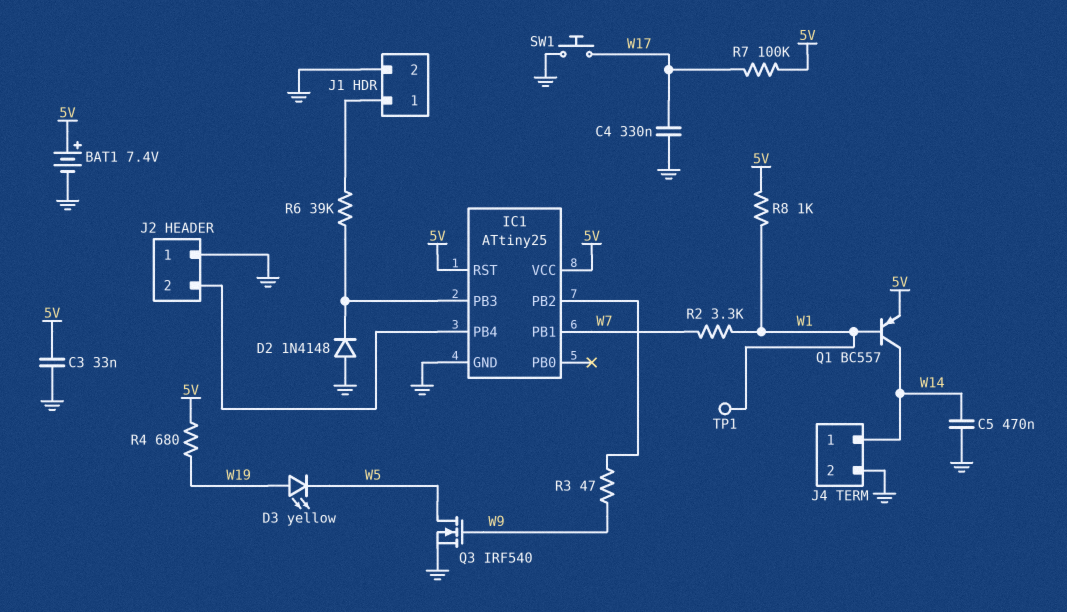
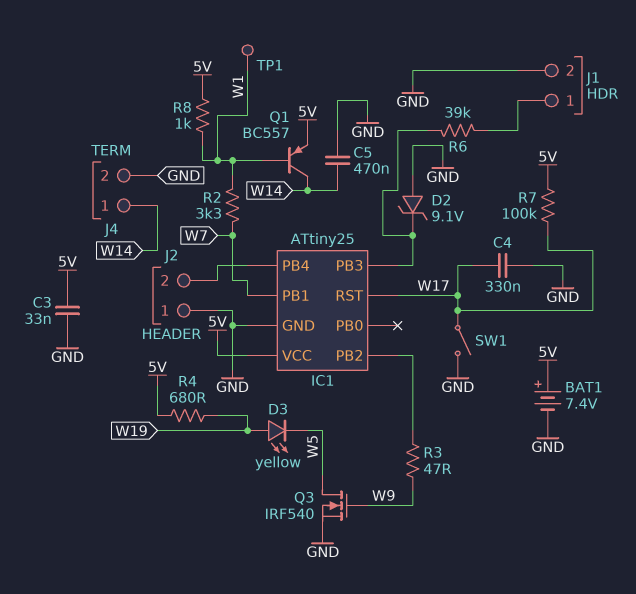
D2: diode 1N4148 (A GND, K IC1/PB3) -> zener 9.1V (A GND, K IC1/PB3)
IC1 pin RST: 5V -> W17
SW1: button (GND, W17) -> switch (GND, W17)

